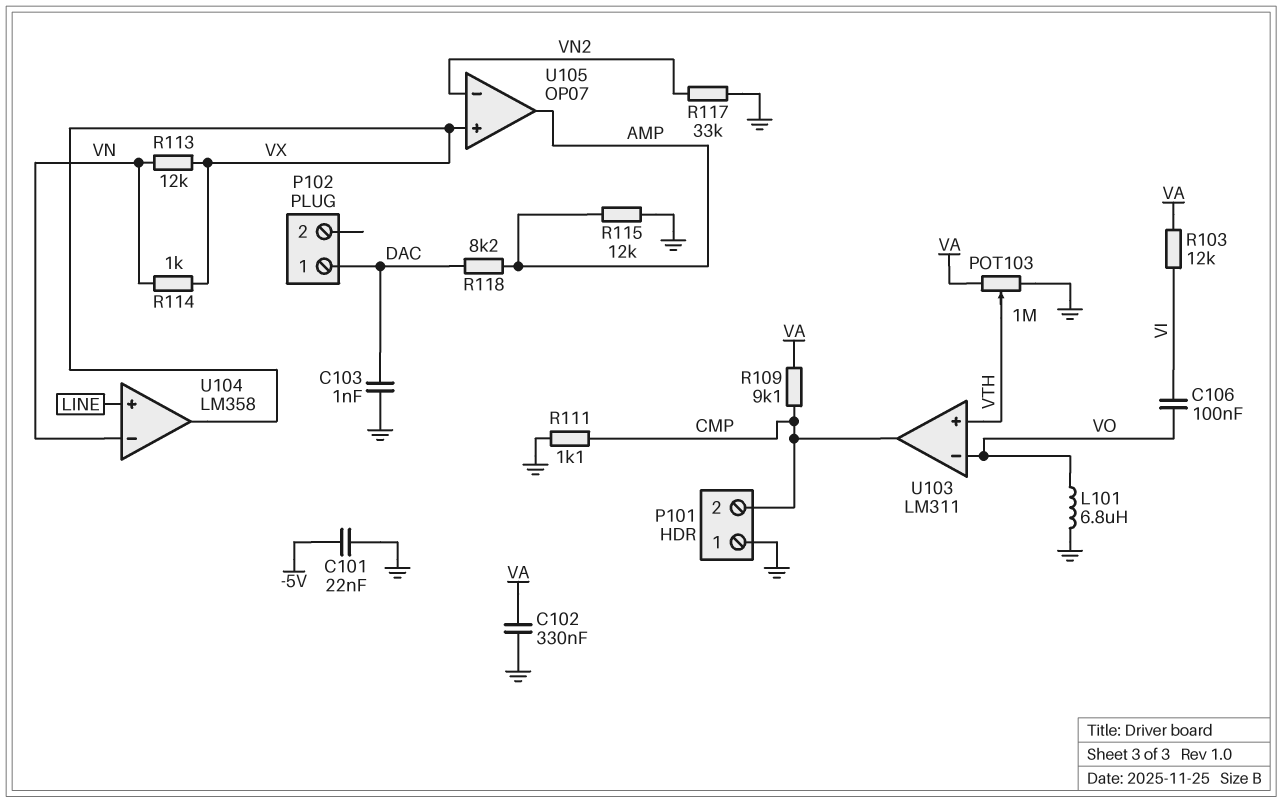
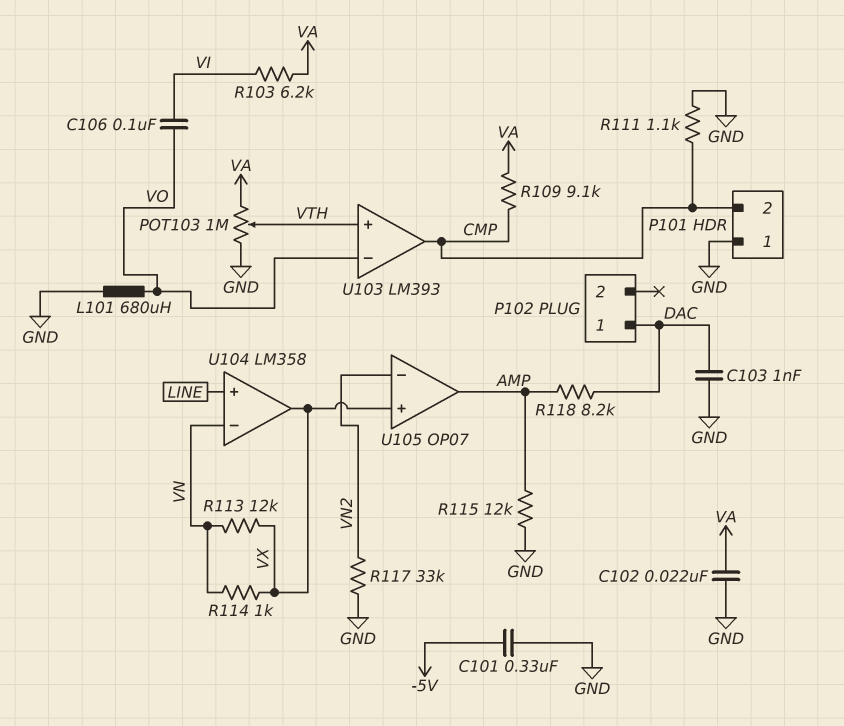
C101: 22nF (-5V, GND) -> 330nF (-5V, GND)
C102: 330nF (GND, VA) -> 22nF (GND, VA)
L101: 6.8uH (GND, VO) -> 680uH (GND, VO)
R103: 12k (VA, VI) -> 6.2k (VA, VI)
U103: LM311 -> LM393

